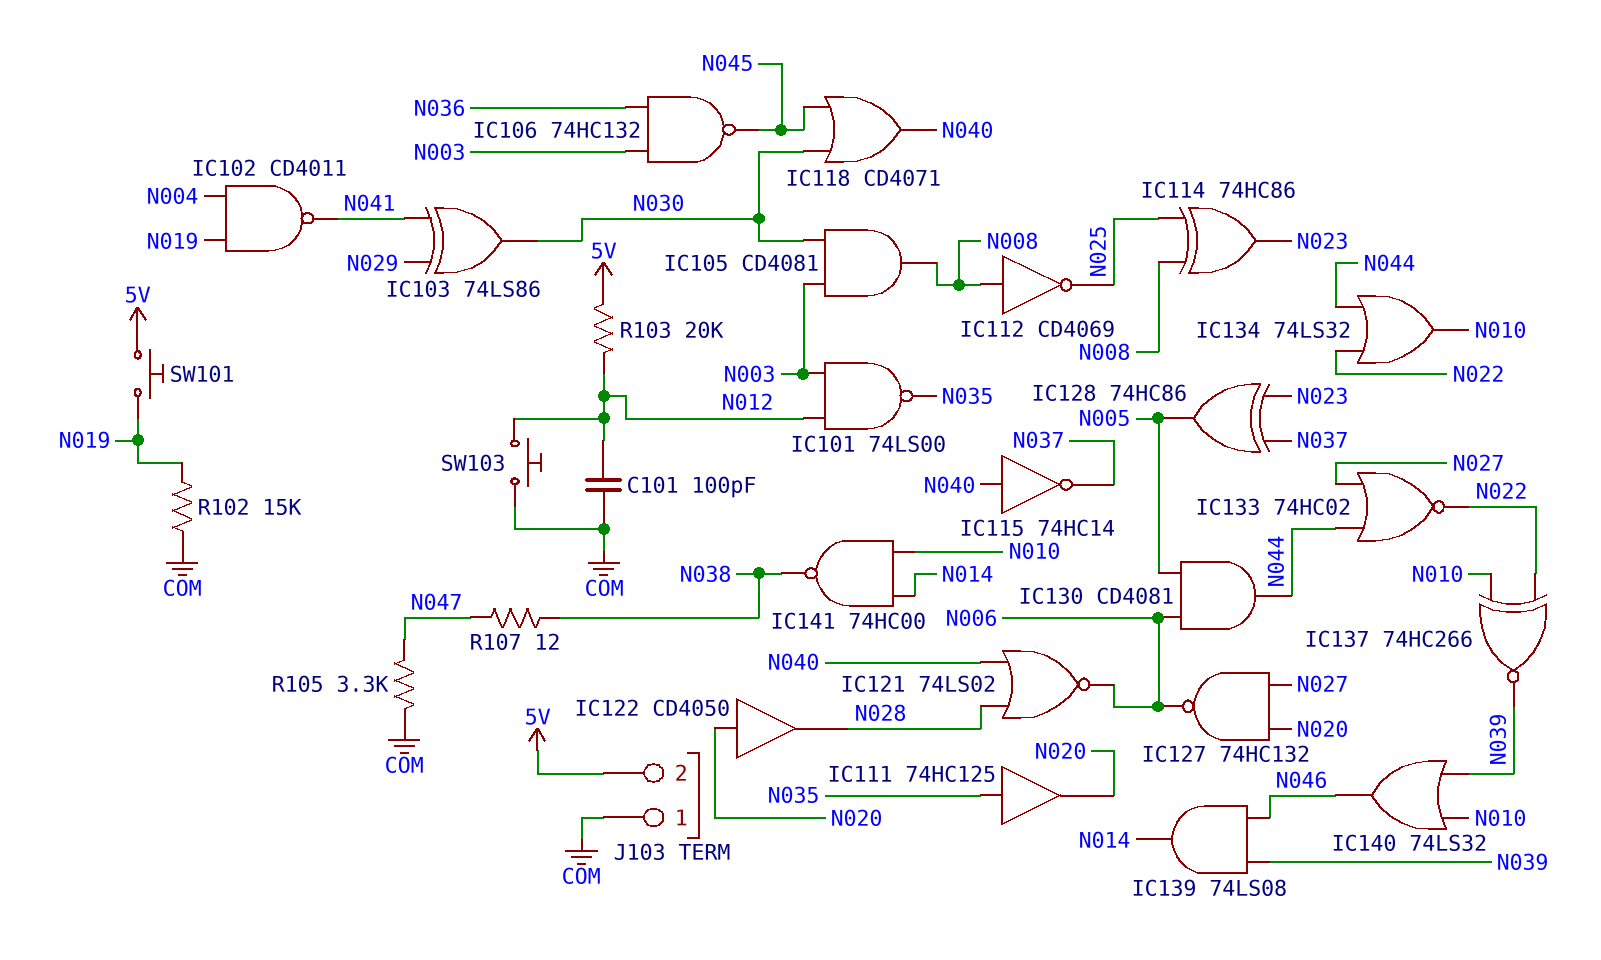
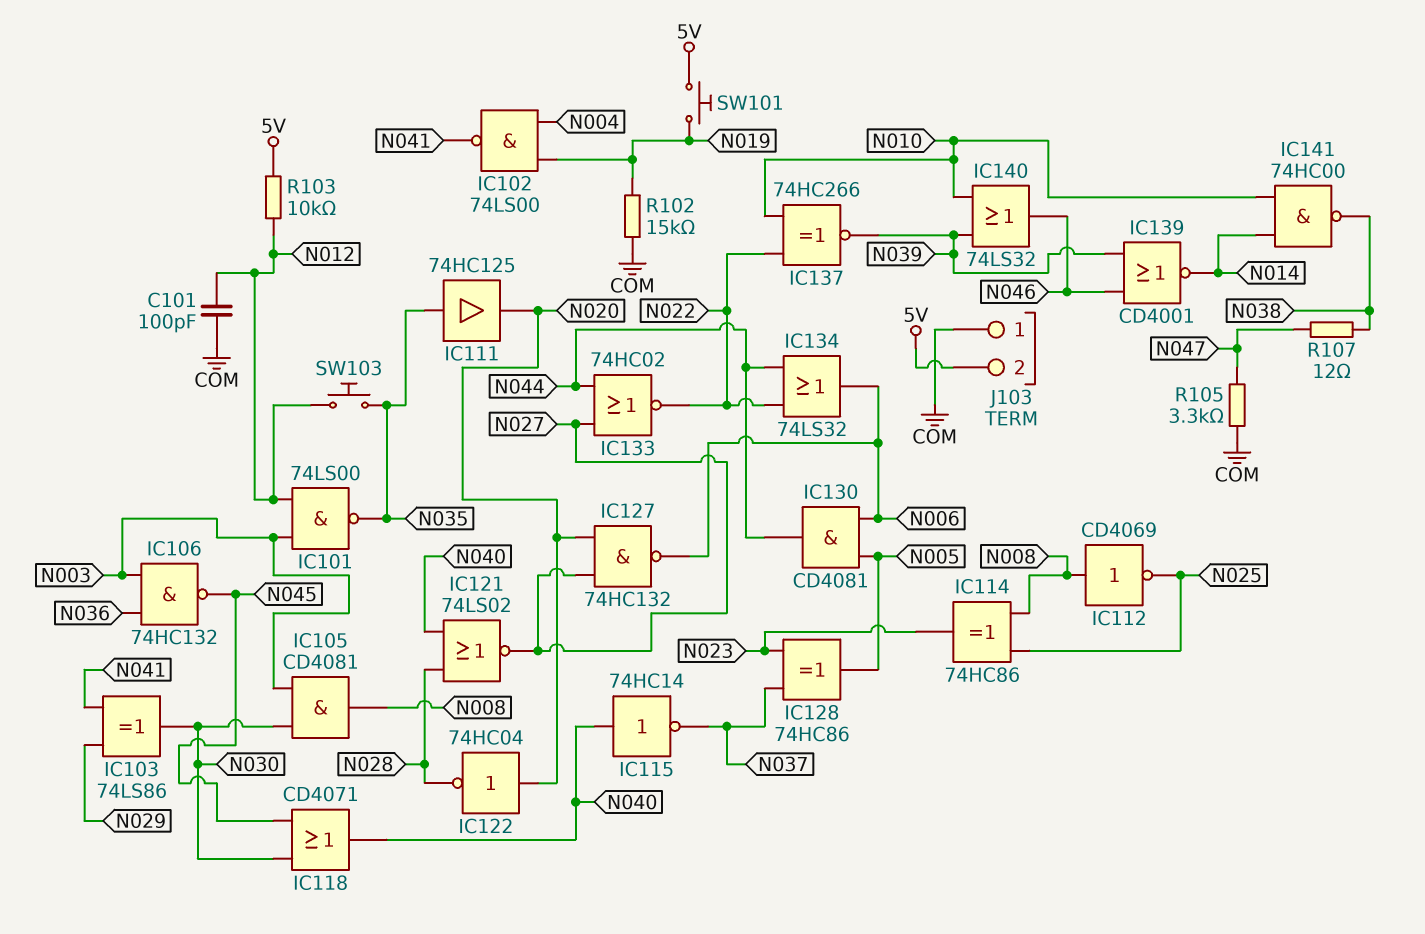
IC102: NAND CD4011 (in N004, in N019, out N041) -> NAND 74LS00 (in N004, in N019, out N041)
IC121: NOR 74LS02 (in N028, in N040, out N006) -> NOR 74LS02 (in N028, in N040, out N027)
IC122: buffer CD4050 (in N020, out N028) -> NOT 74HC04 (in N020, out N028)
IC134: OR 74LS32 (in N022, in N044, out N010) -> OR 74LS32 (in N022, in N044, out N006)
IC139: AND 74LS08 (in N039, in N046, out N014) -> NOR CD4001 (in N039, in N046, out N014)
R103: 20k (5V, N012) -> 10k (5V, N012)
SW103: button (COM, N012) -> button (N012, N035)

